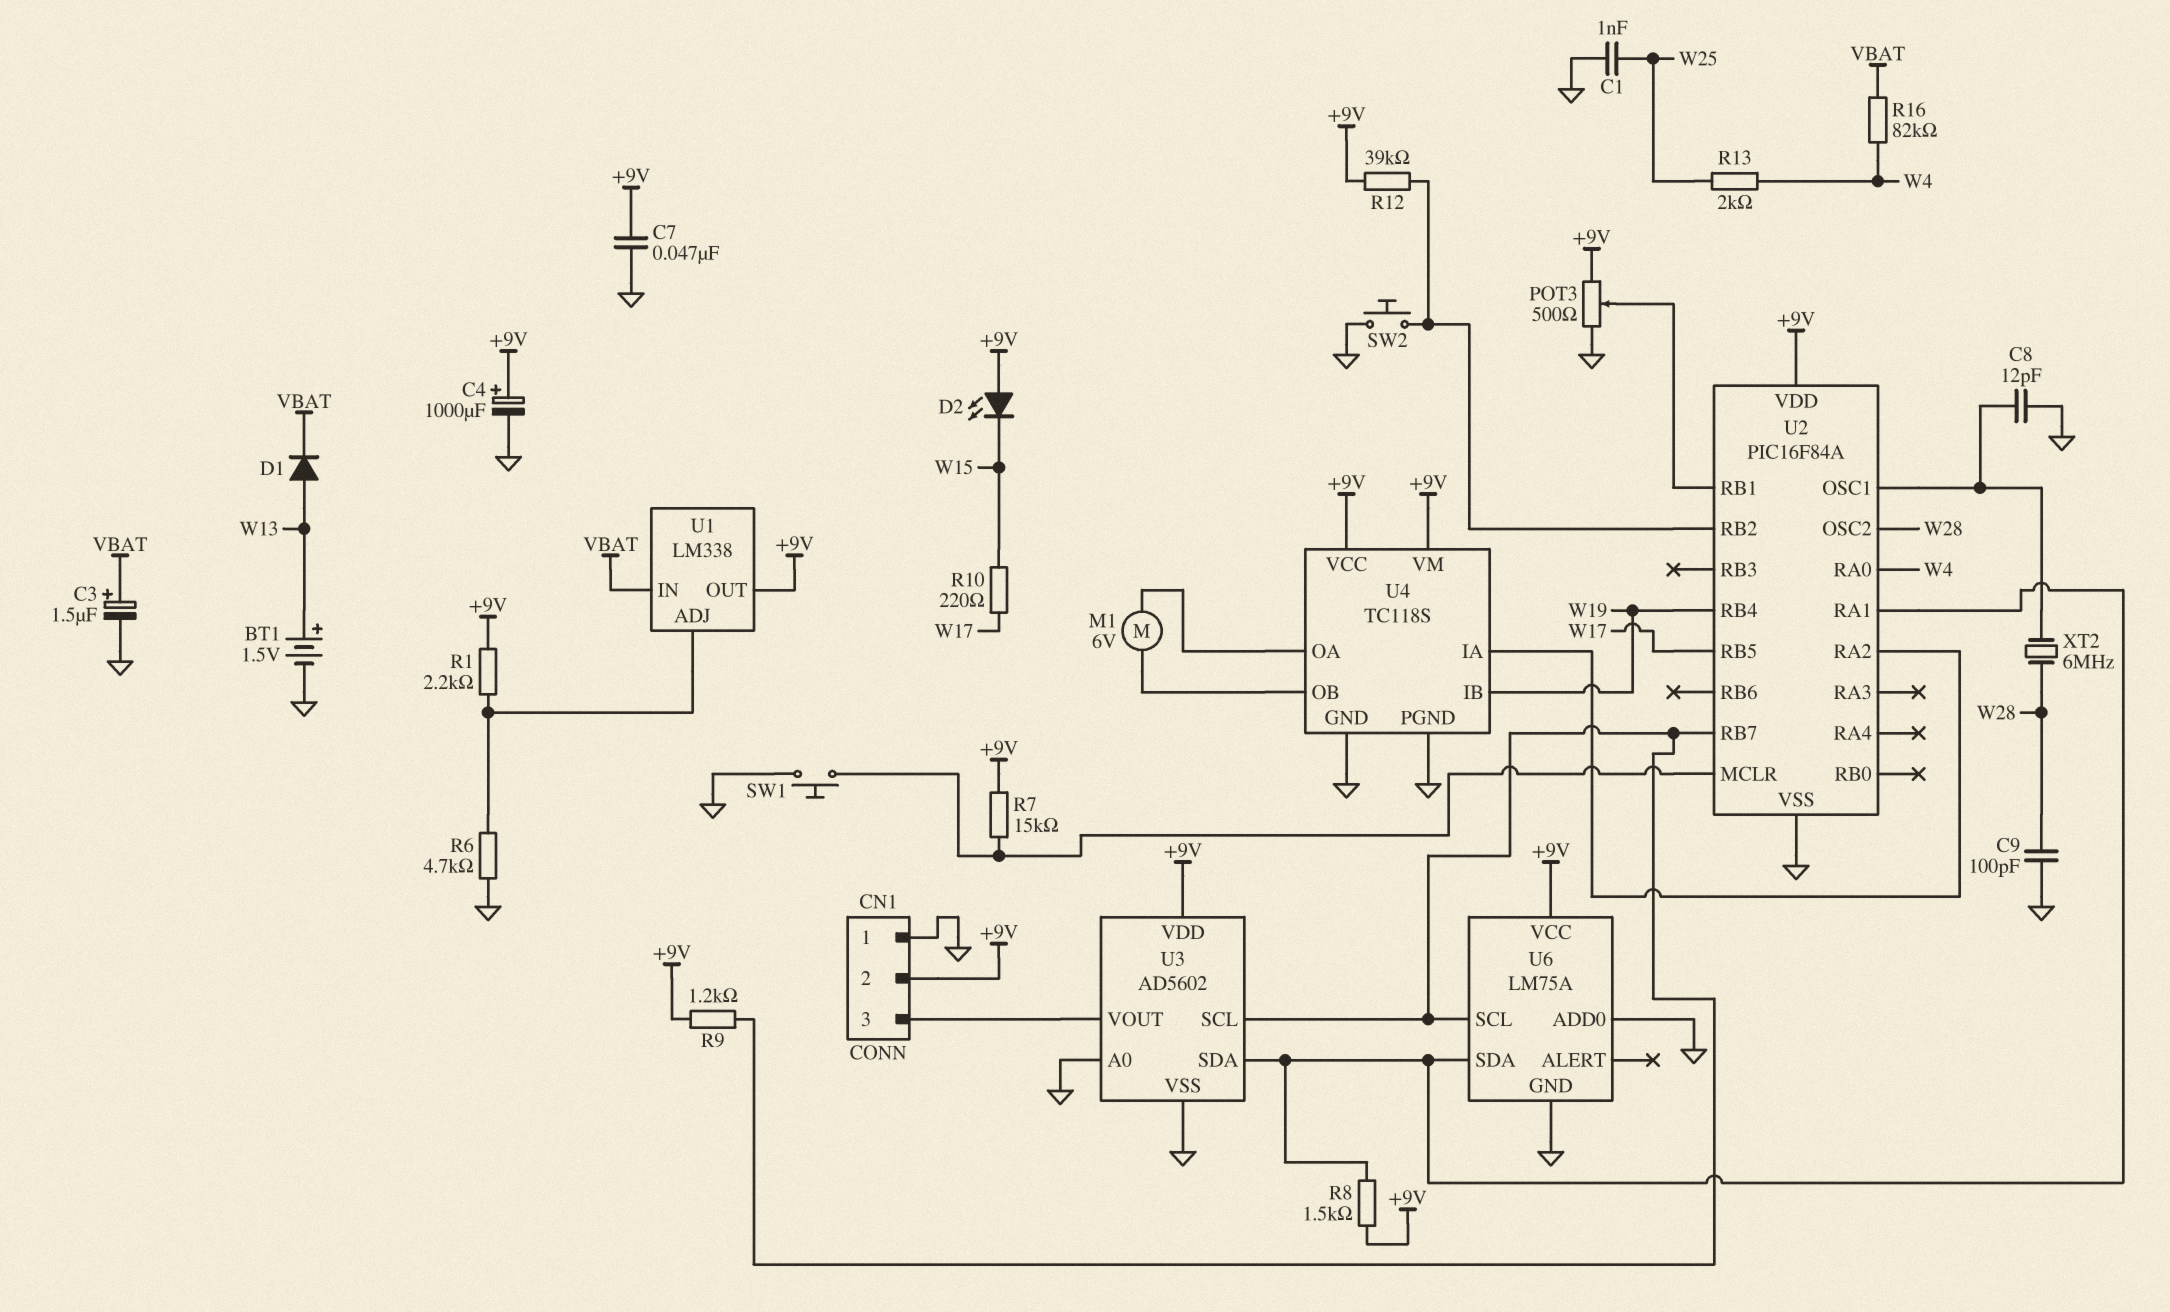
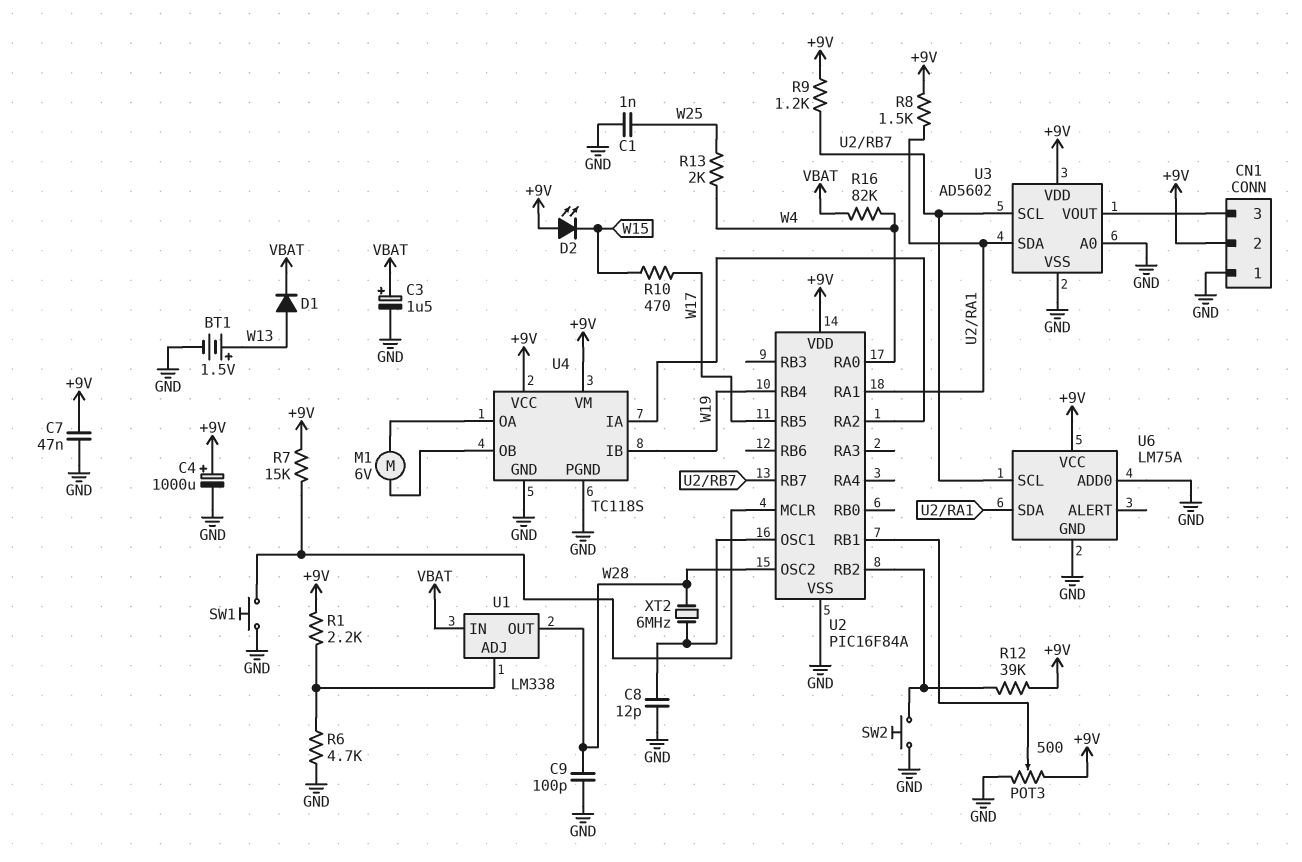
R10: 220 (W15, W17) -> 470 (W15, W17)
U1 pin OUT: +9V -> W28

